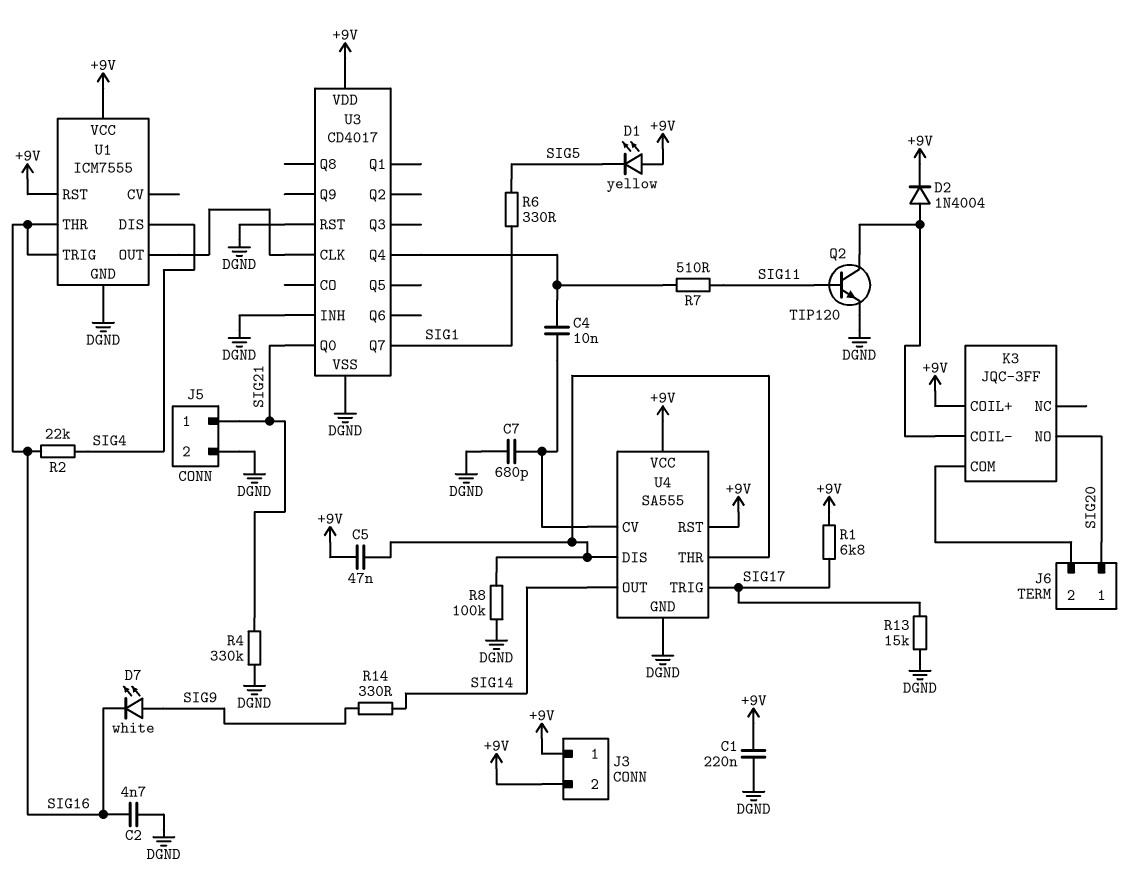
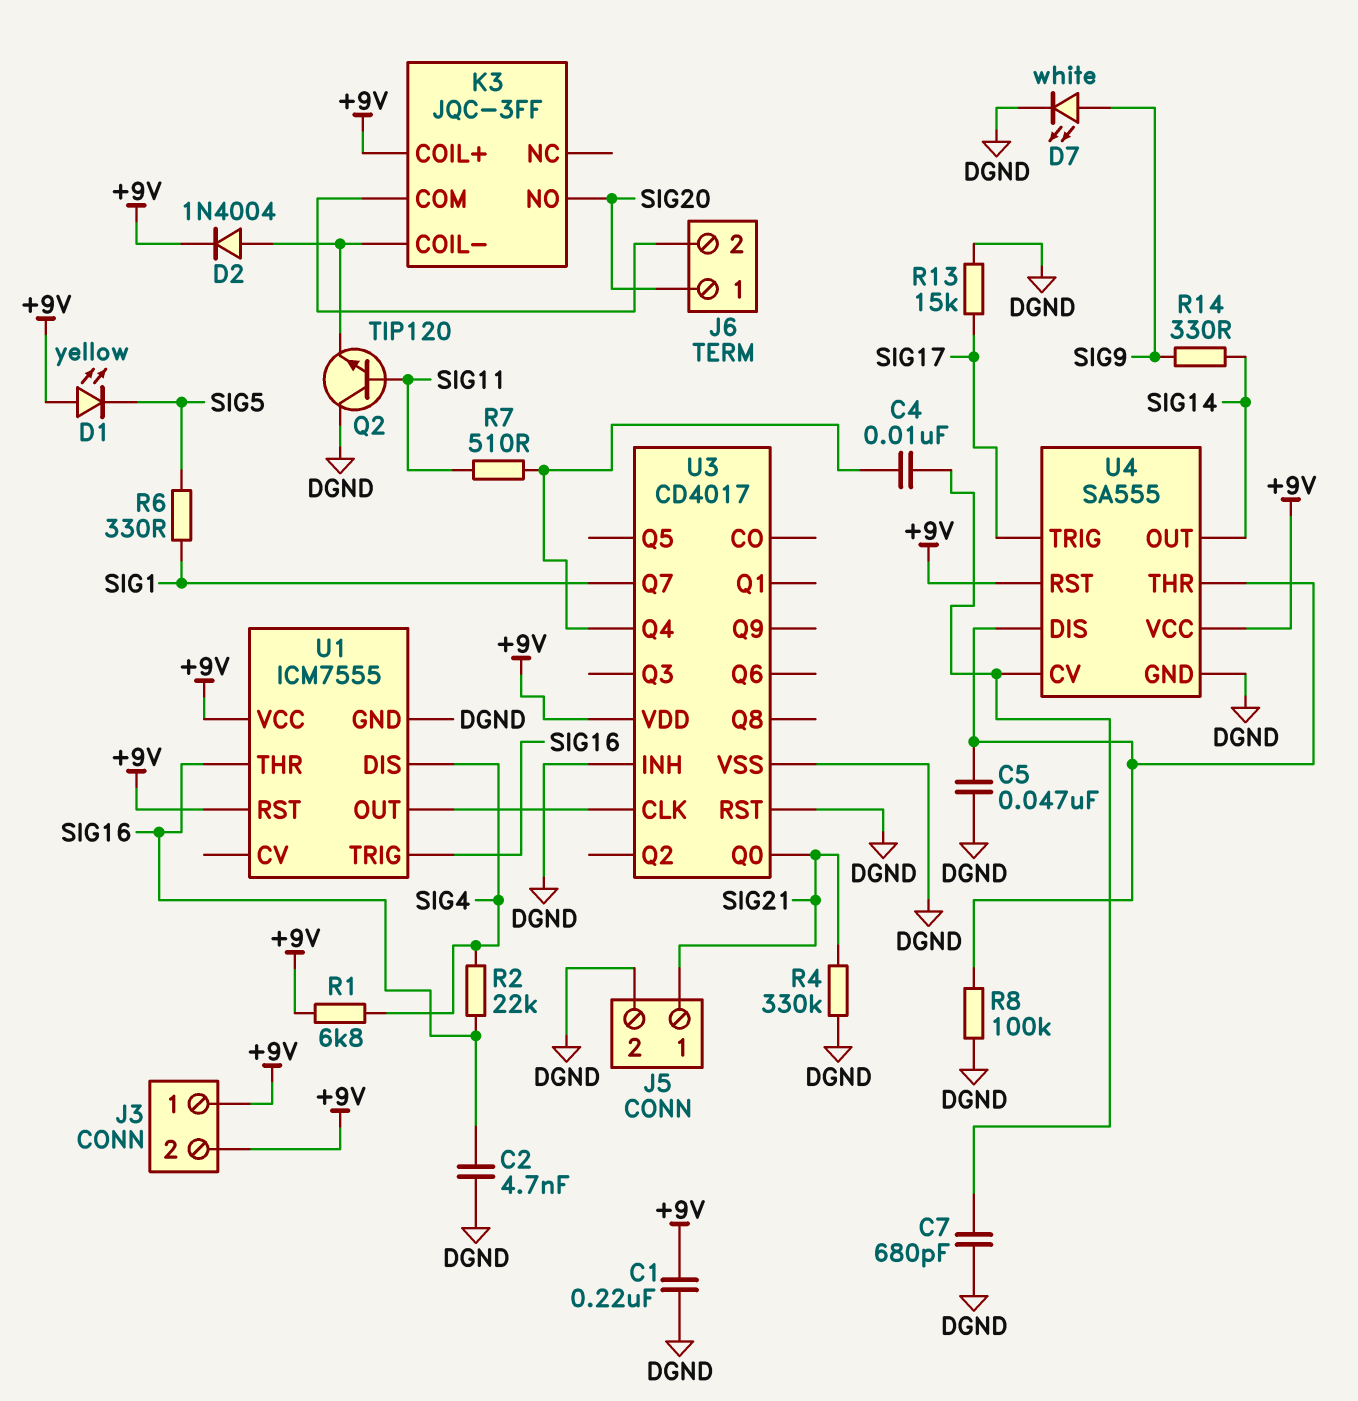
C5: 47nF (+9V, U4/DIS) -> 47nF (DGND, U4/DIS)
D7: LED white (A SIG9, K SIG16) -> LED white (A SIG9, K DGND)
Q2: NPN TIP120 (B SIG11, C K3/COIL-, E DGND) -> NPN TIP120 (B SIG11, C DGND, E K3/COIL-)
R1: 6.8k (+9V, SIG17) -> 6.8k (+9V, SIG4)

